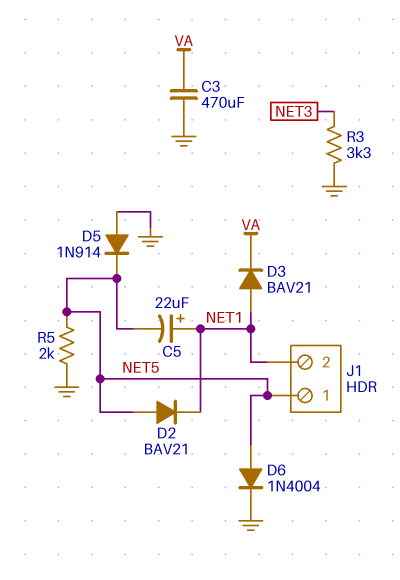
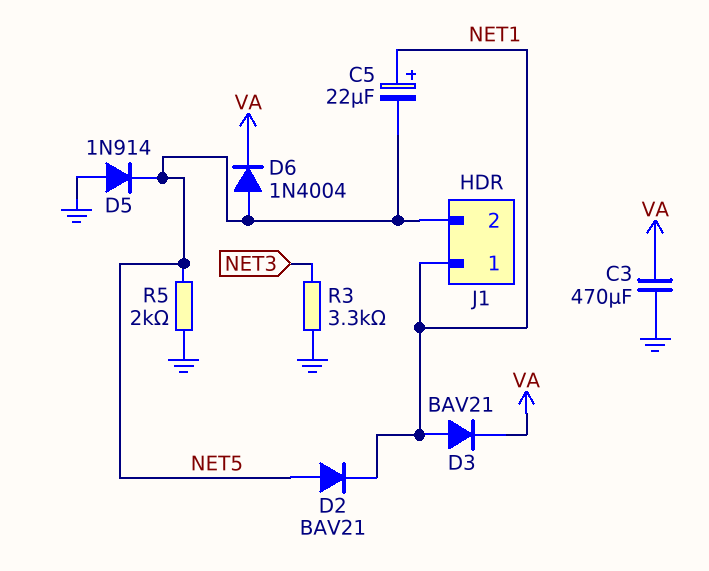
D6: diode 1N4004 (A NET5, K GND) -> diode 1N4004 (A NET5, K VA)
J1 pin 1: NET5 -> NET1
J1 pin 2: NET1 -> NET5

